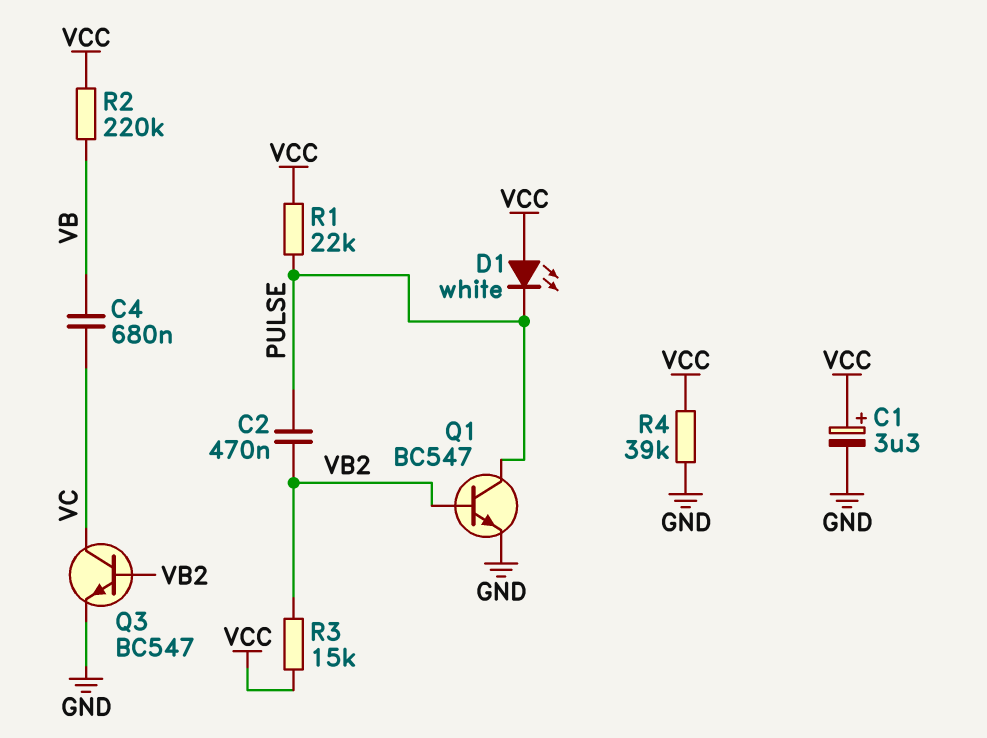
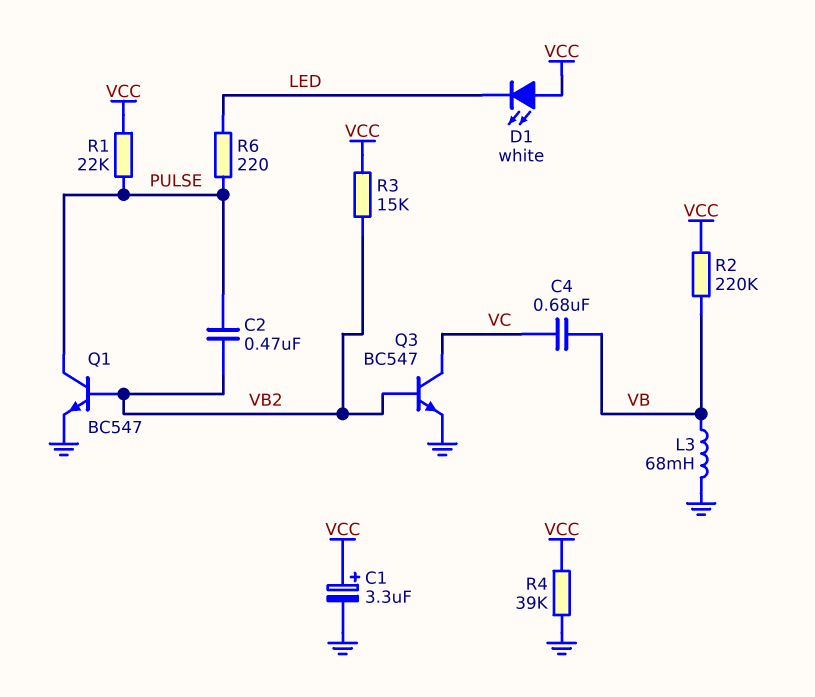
D1: LED white (A VCC, K PULSE) -> LED white (A VCC, K LED)
L3: none -> 68mH (GND, VB)
R6: none -> 220 (LED, PULSE)

